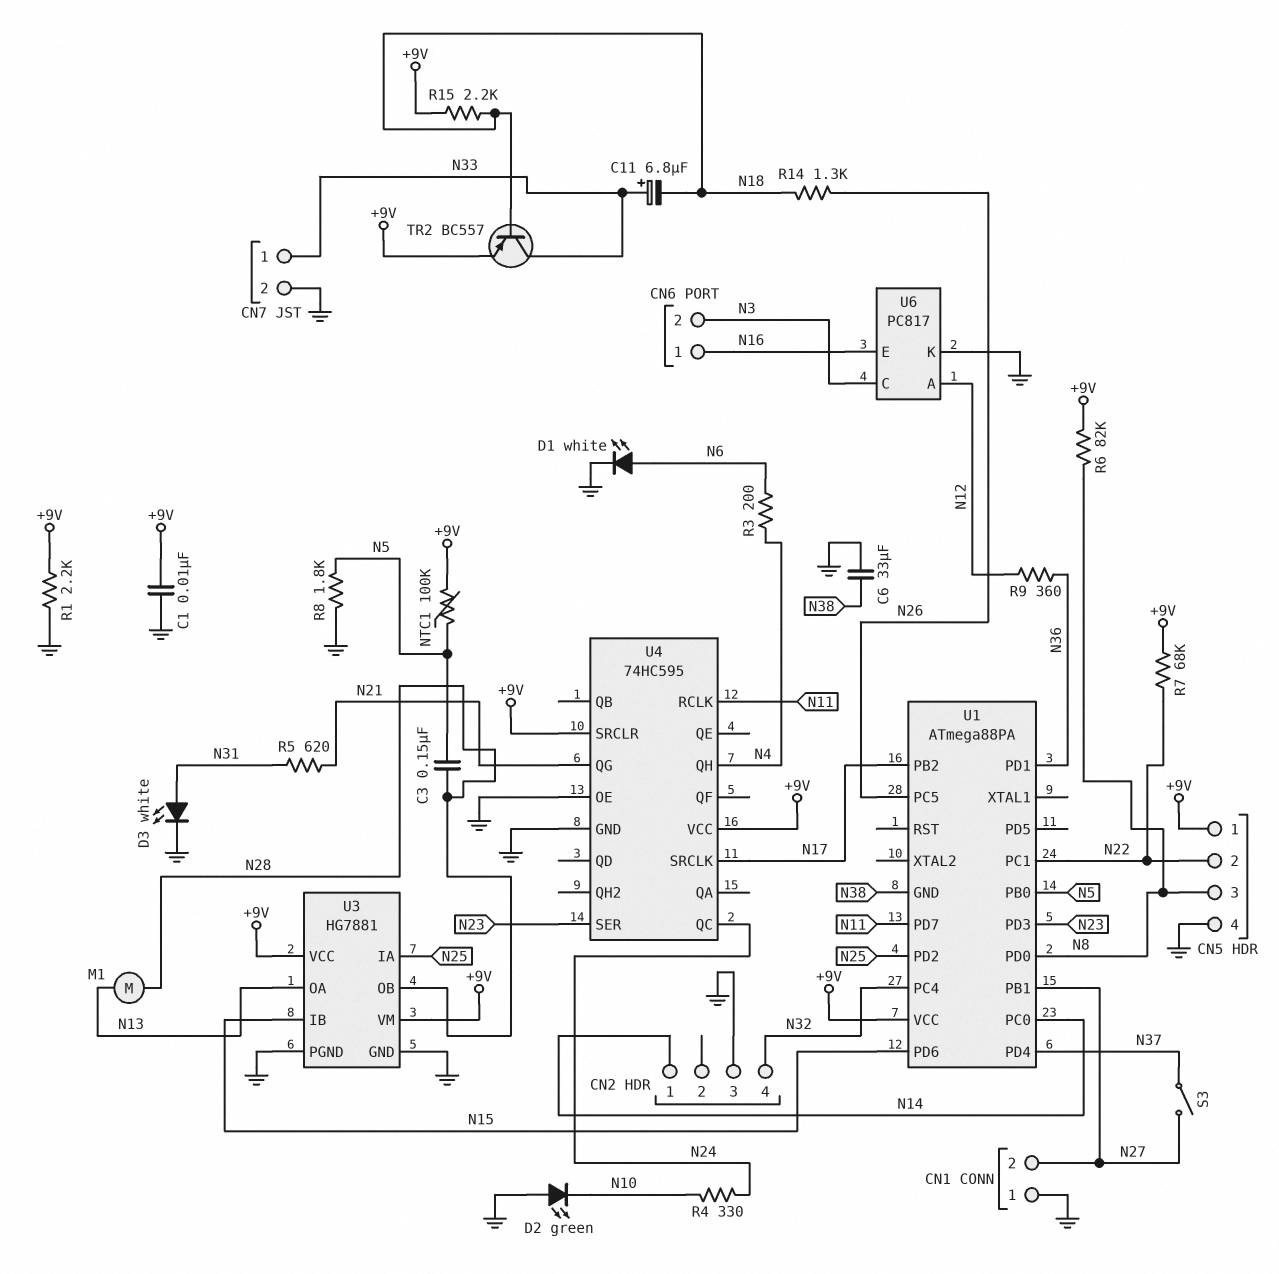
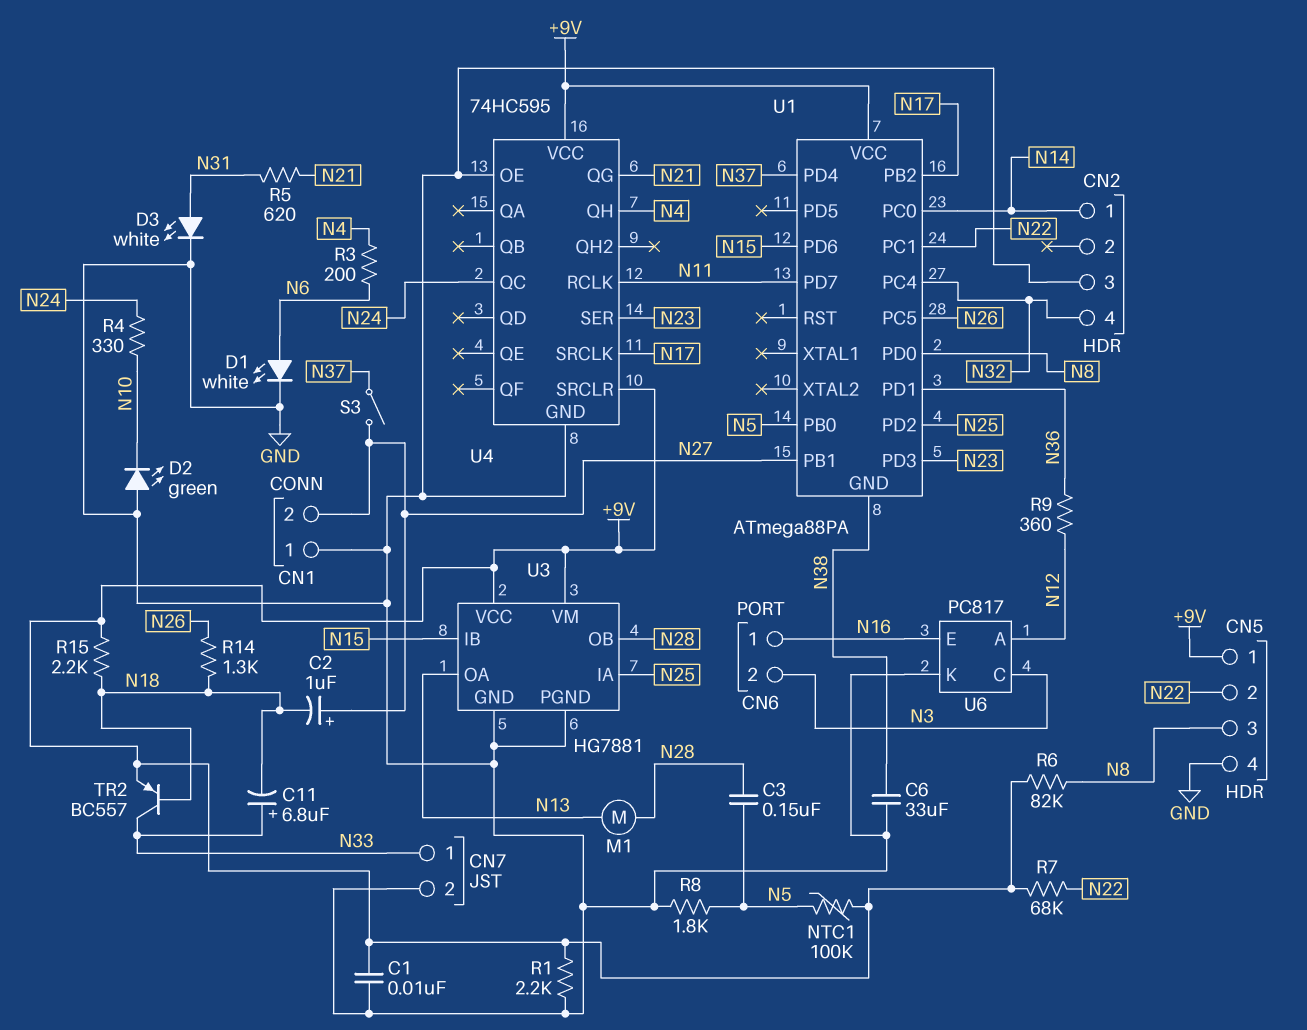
C2: none -> 1uF (plus N27, minus N18)

